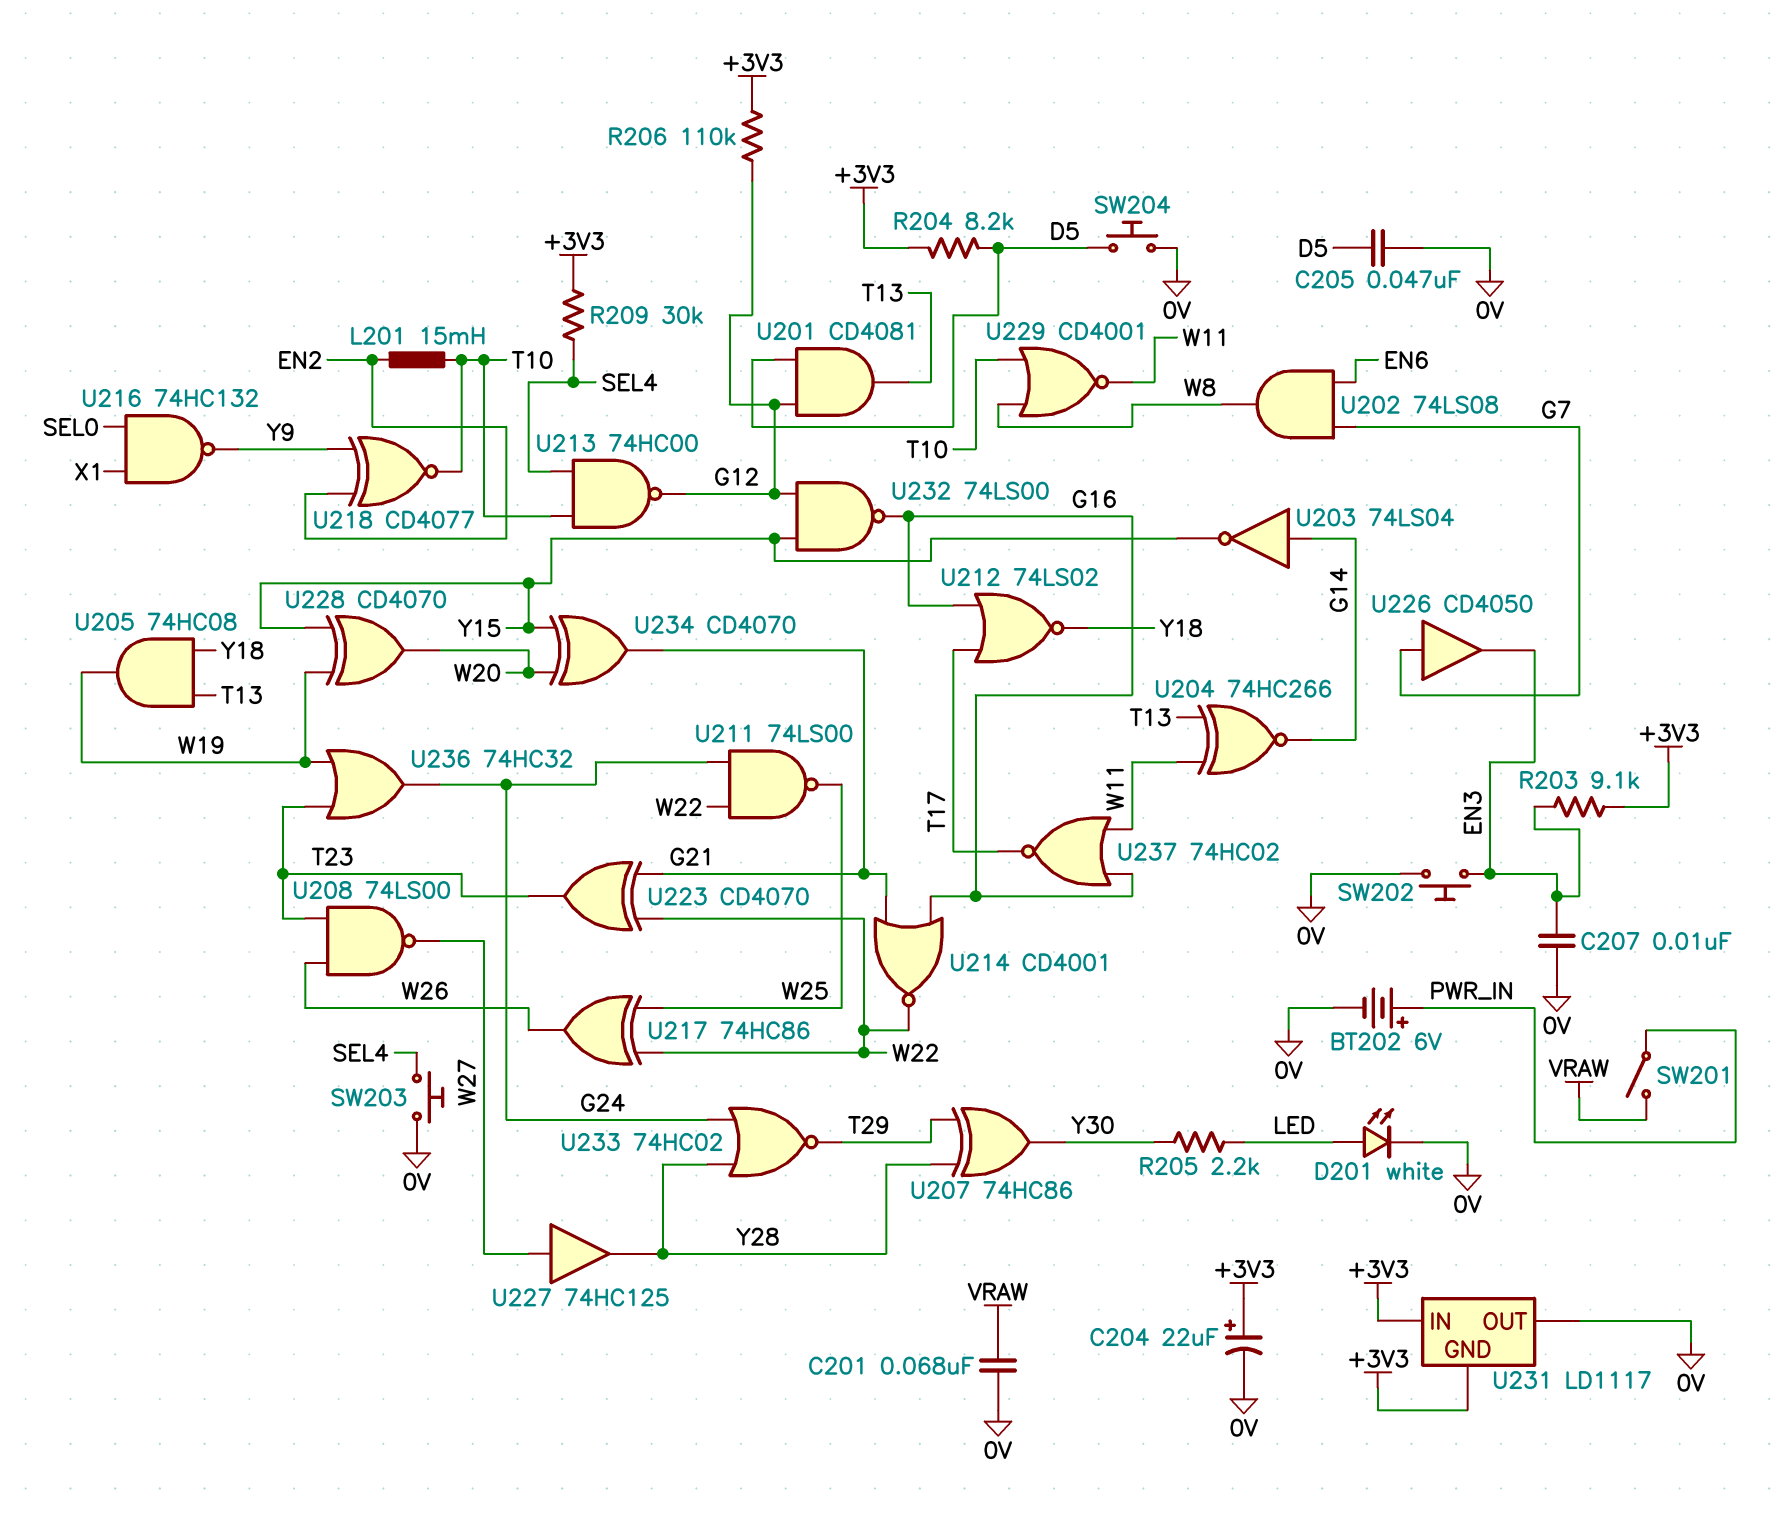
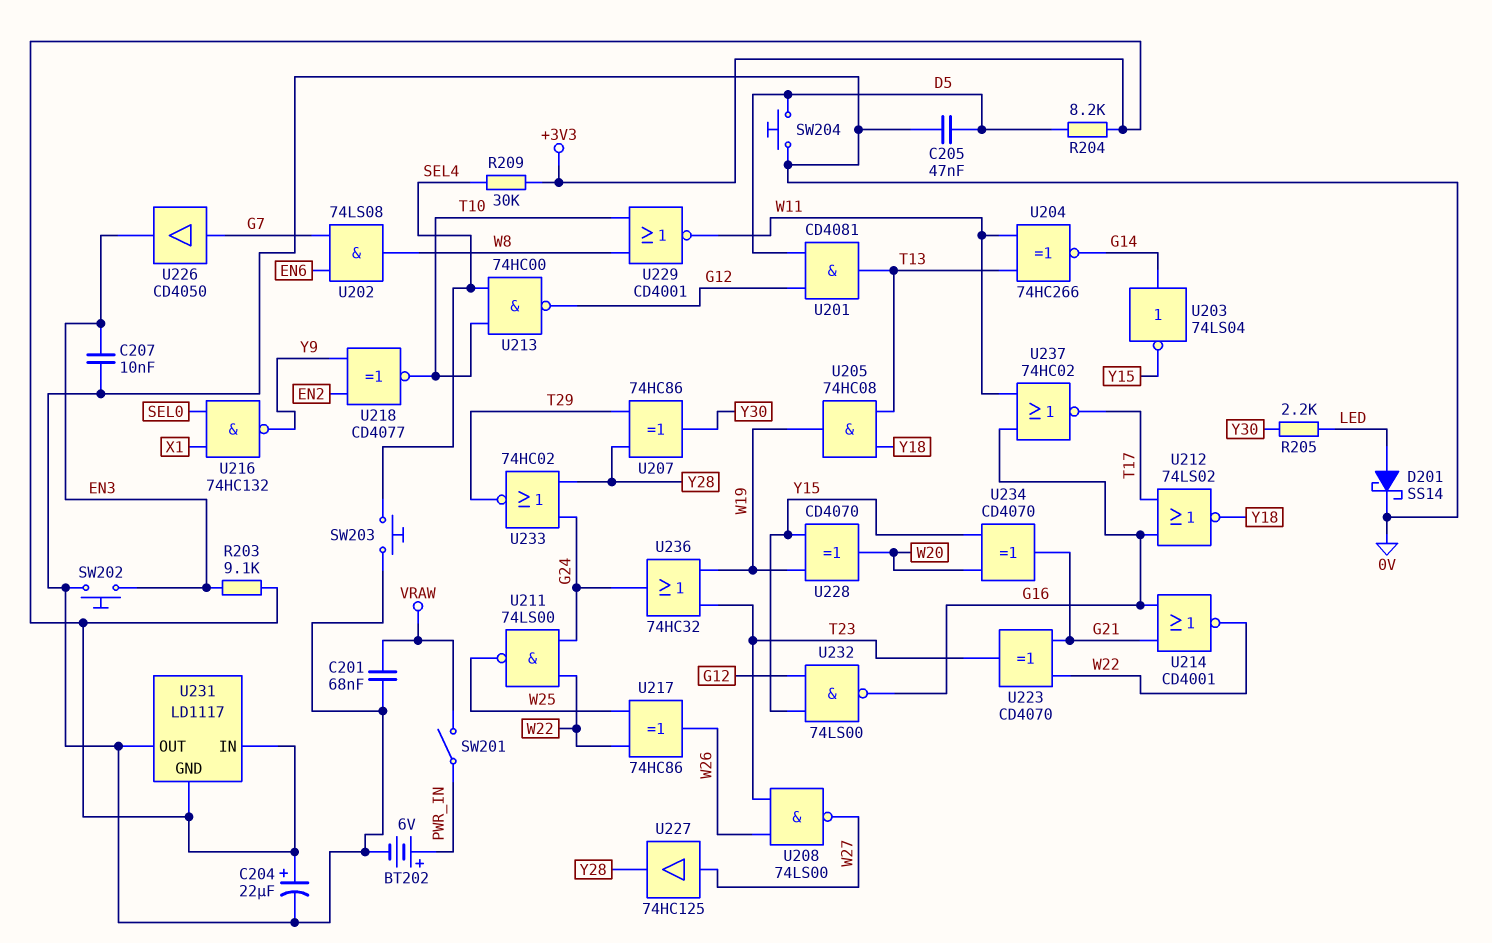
D201: LED white (A LED, K 0V) -> schottky SS14 (A LED, K 0V)
L201: 15mH (EN2, T10) -> none
R206: 110k (+3V3, G12) -> none

